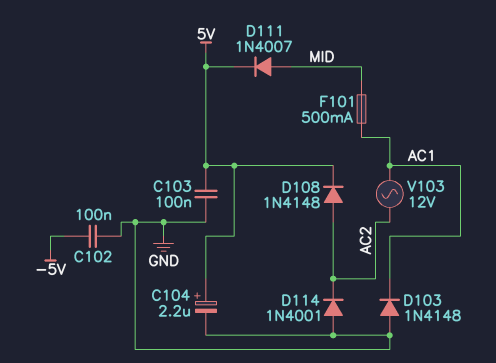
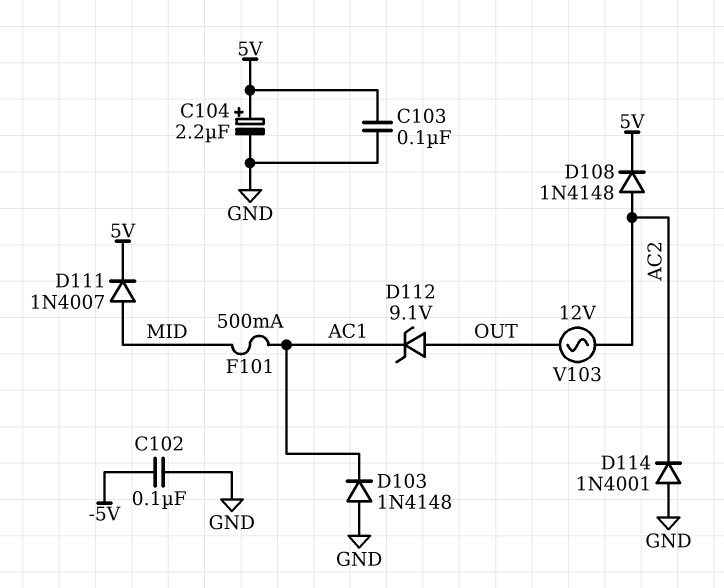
D112: none -> zener 9.1V (A OUT, K AC1)
V103: AC 12V (AC1, AC2) -> AC 12V (AC2, OUT)

